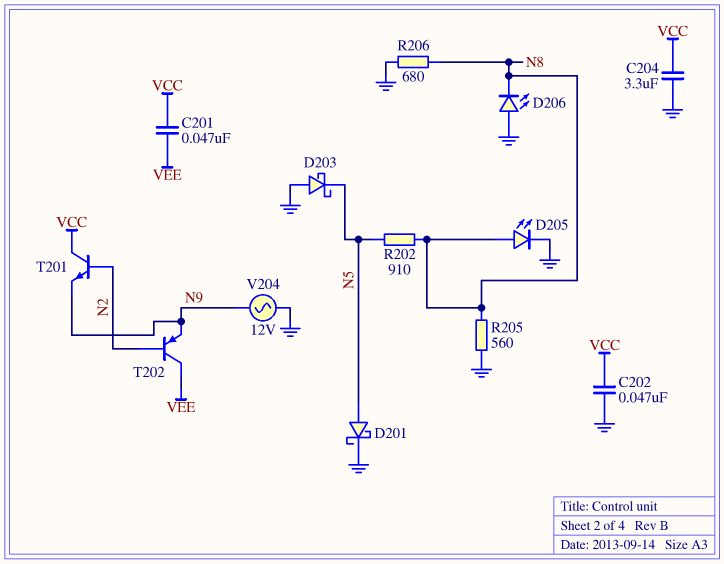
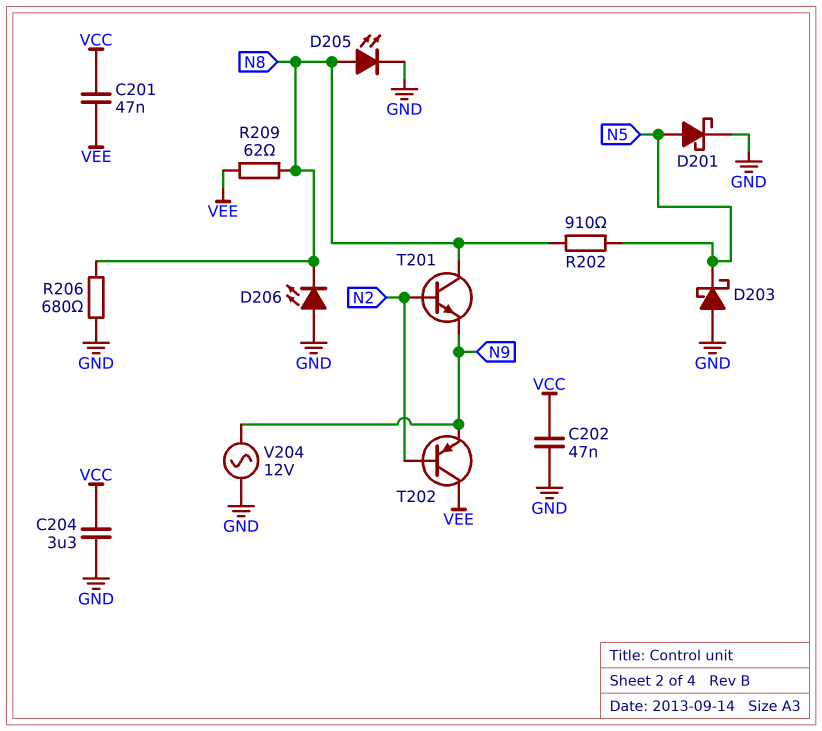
R205: 560 (GND, N8) -> none
R209: none -> 62 (N8, VEE)
T201: NPN (B N2, C VCC, E N9) -> NPN (B N2, C N8, E N9)

